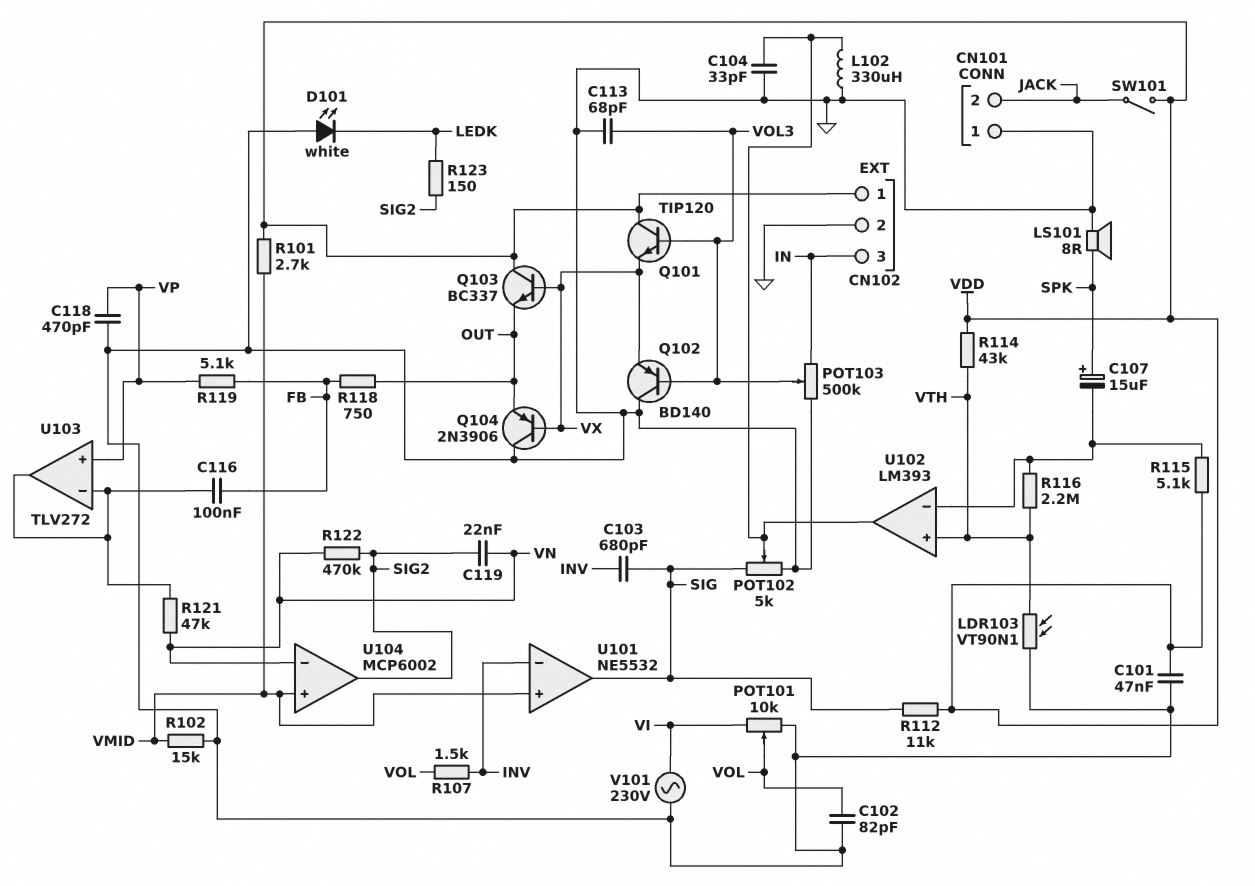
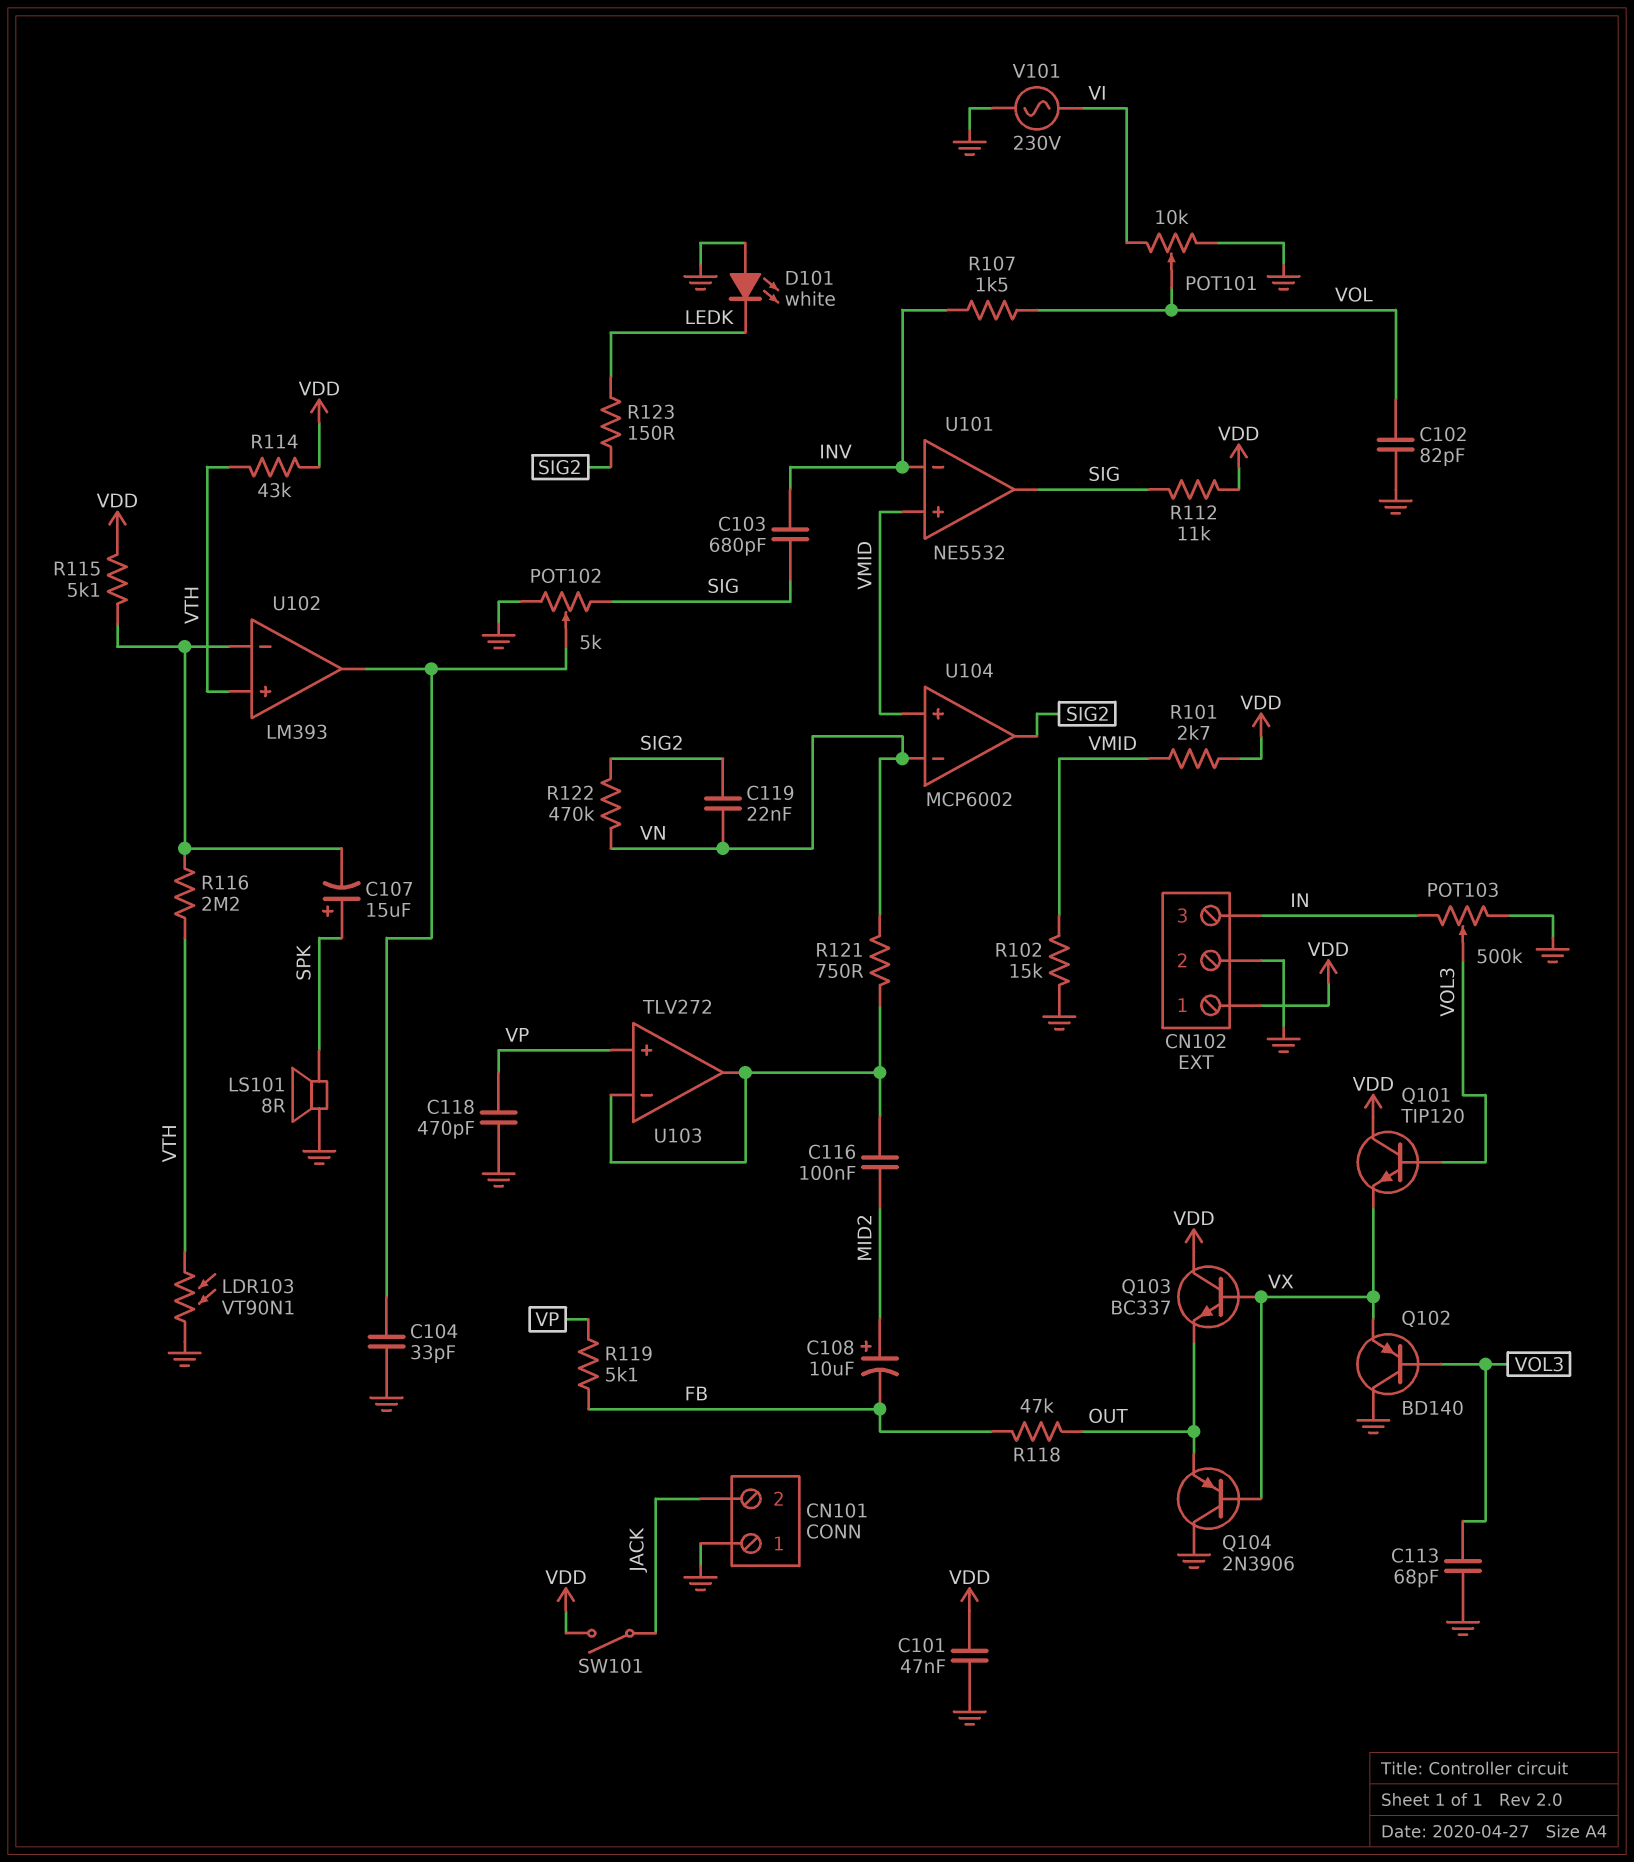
C108: none -> 10uF (plus MID2, minus FB)
C116: 100nF (FB, U103/in-) -> 100nF (MID2, U103/in-)
L102: 330uH (GND, U102/out) -> none
R118: 750 (FB, OUT) -> 47k (FB, OUT)
R121: 47k (U103/in-, VN) -> 750 (U103/in-, VN)

